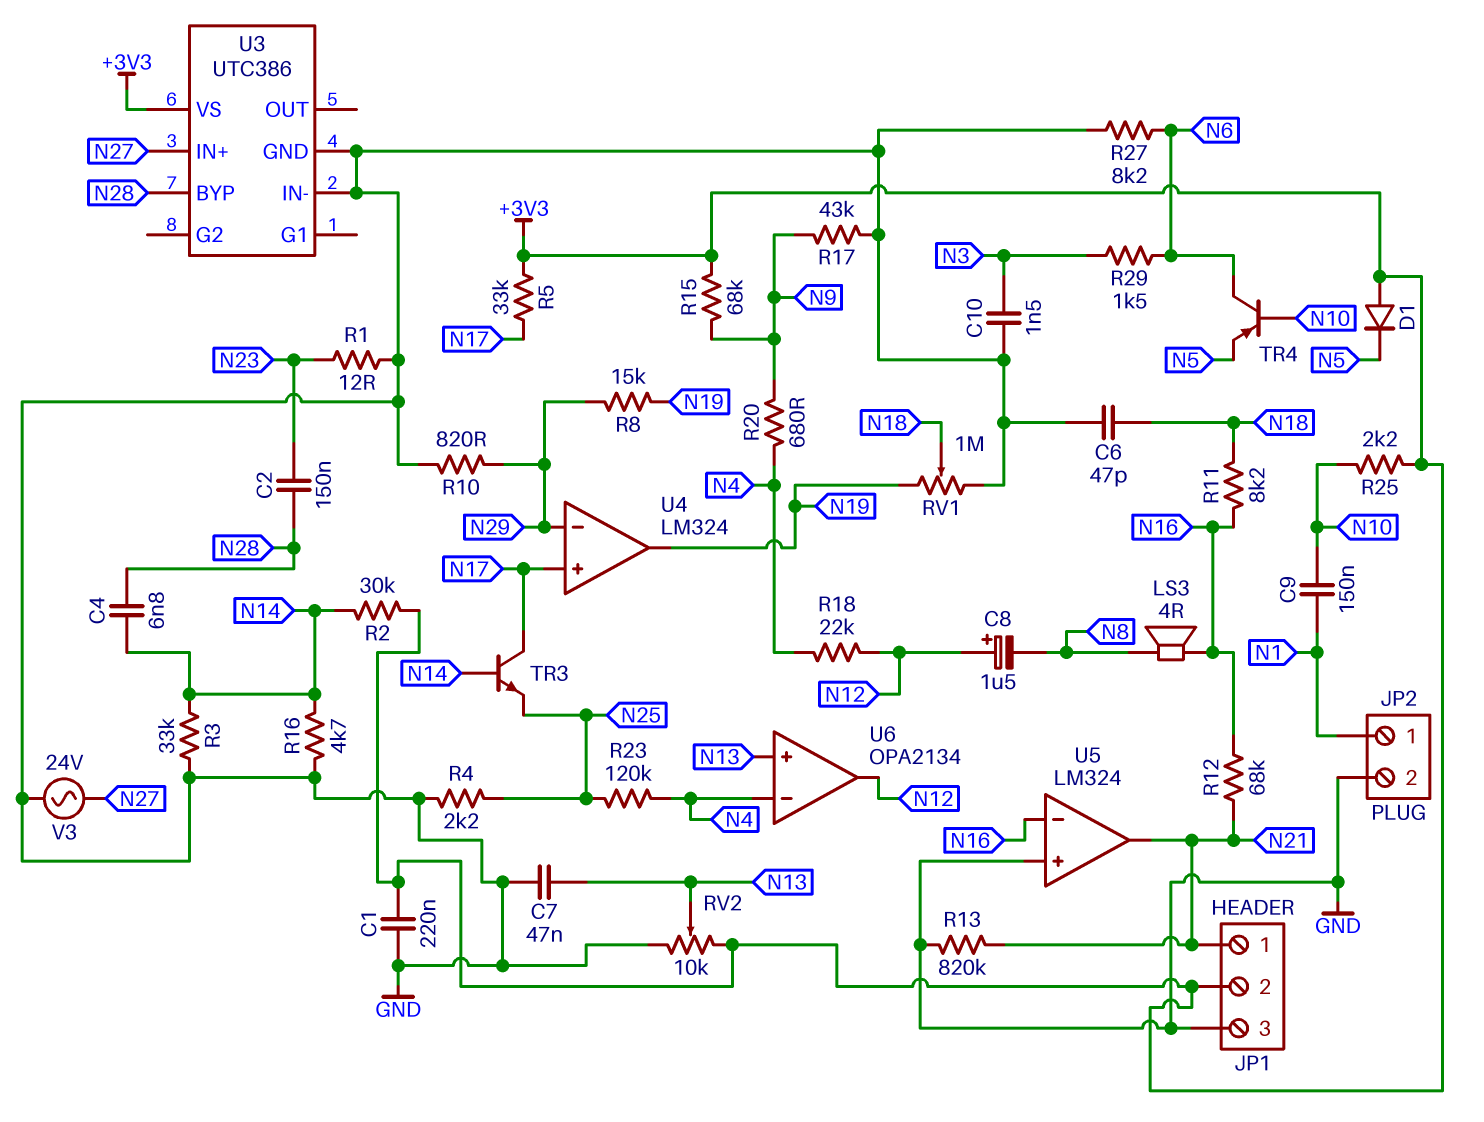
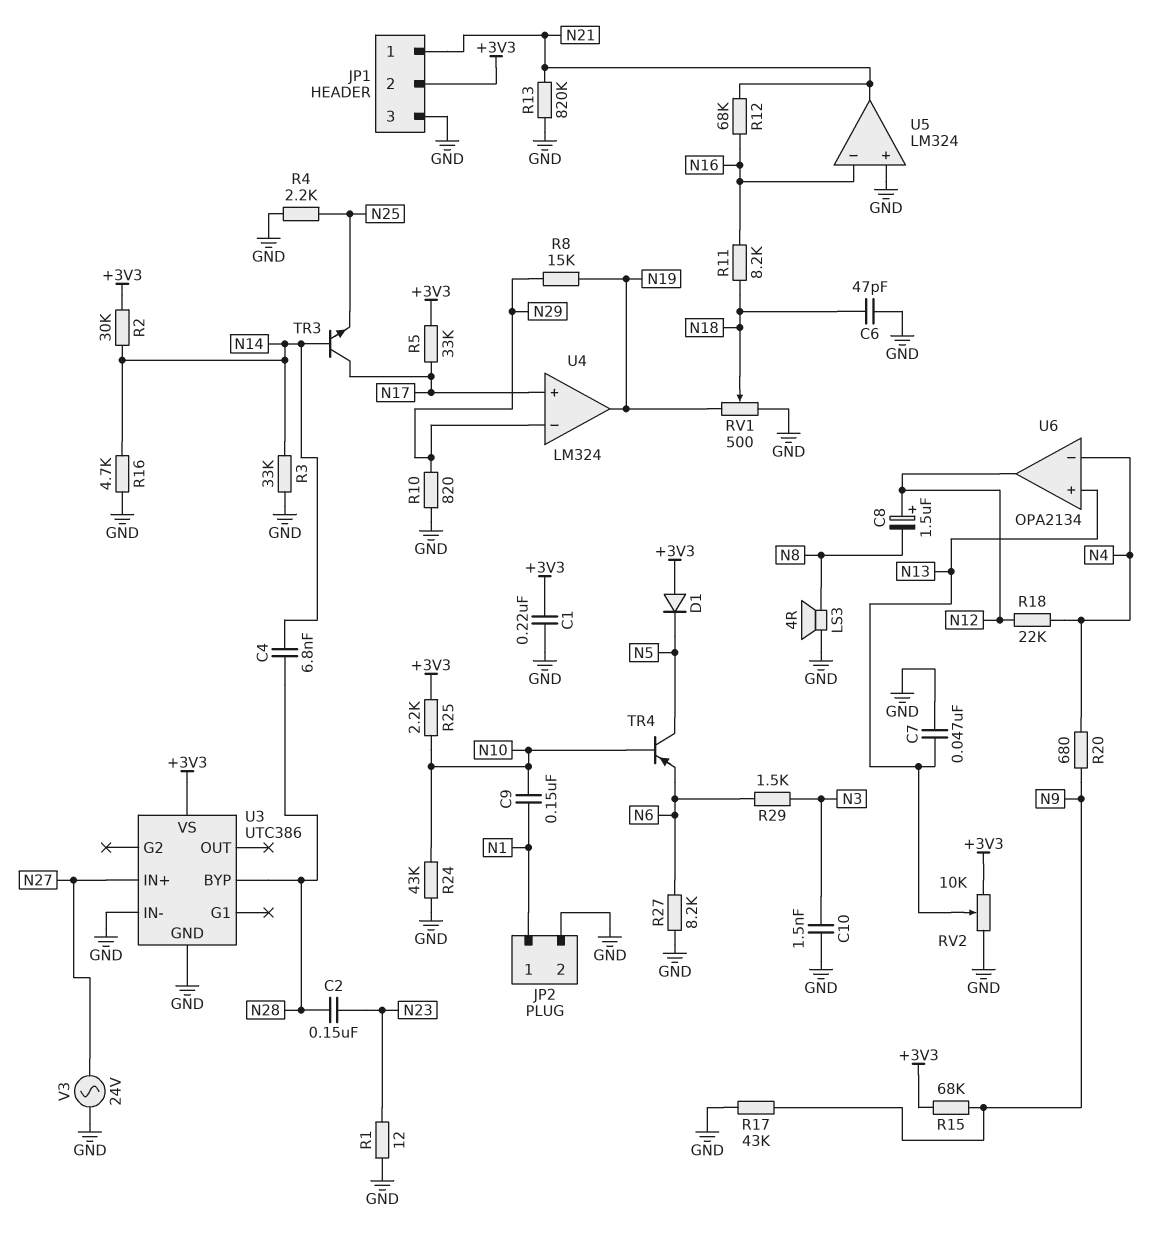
LS3: speaker 4R (N8, N16) -> speaker 4R (GND, N8)
R23: 120k (N4, N25) -> none
R24: none -> 43k (GND, N10)
RV1: 1M (GND, N19, wiper N18) -> 500 (GND, N19, wiper N18)
TR4: PNP (B N10, C N6, E N5) -> PNP (B N10, C N5, E N6)

